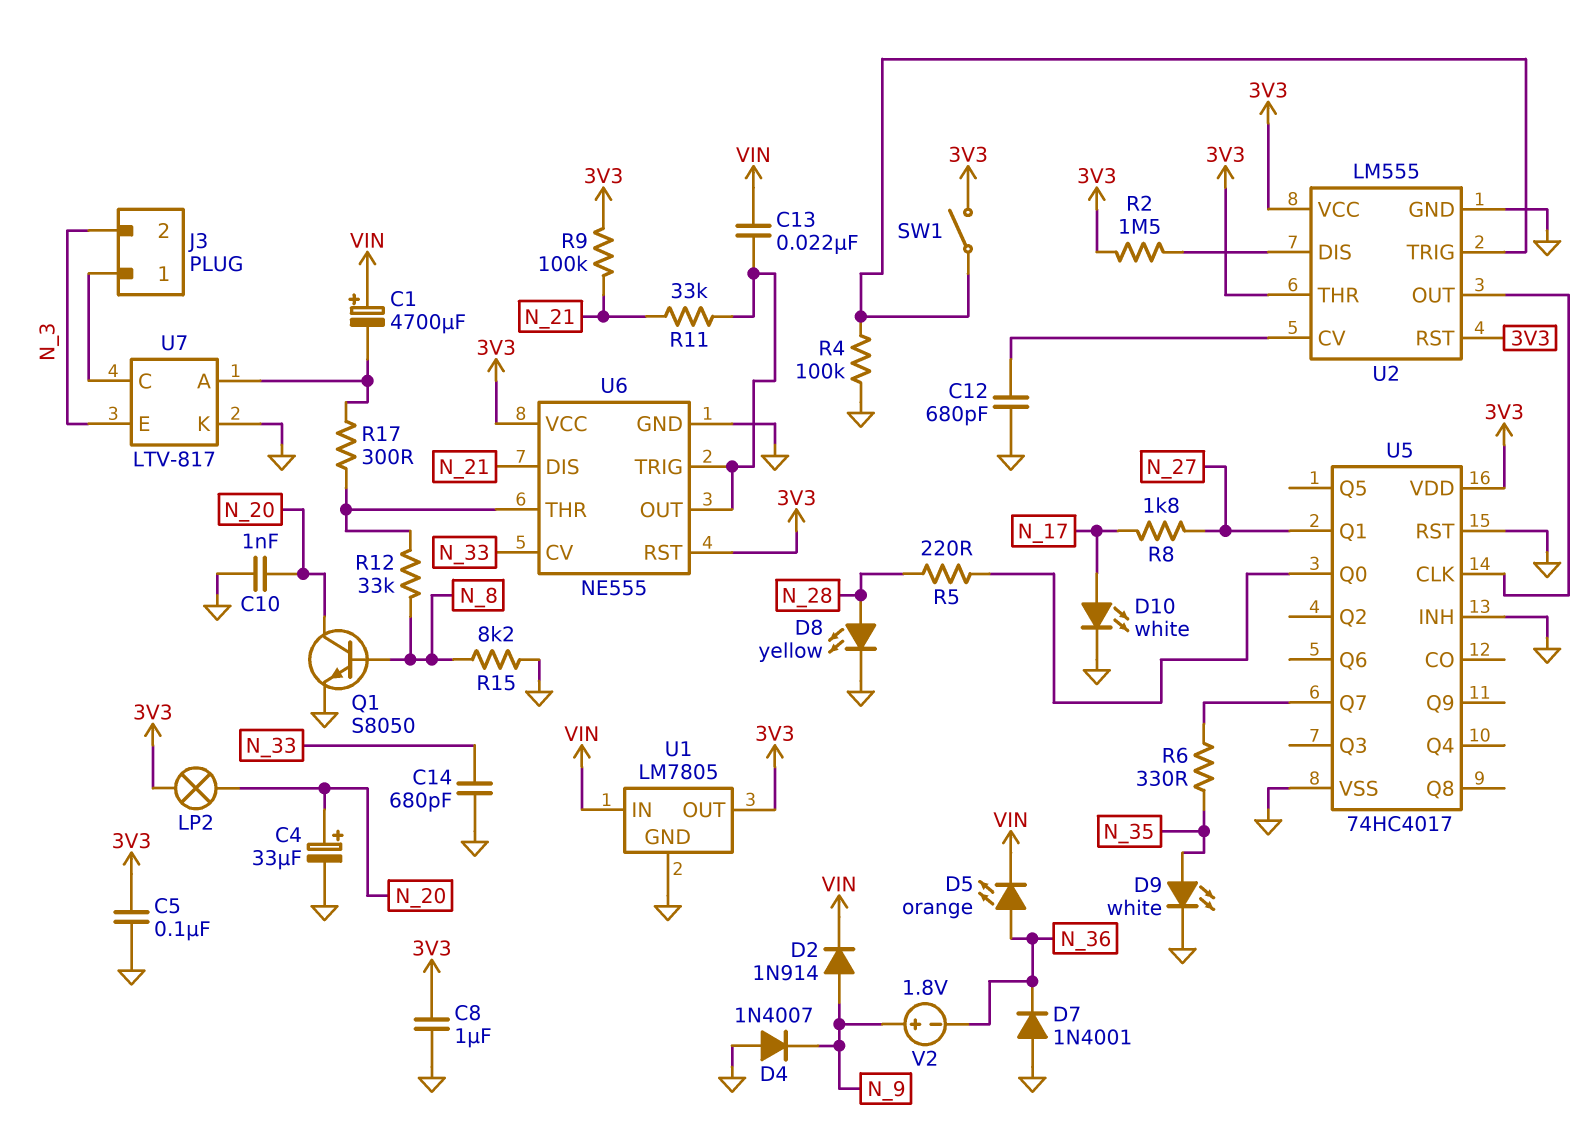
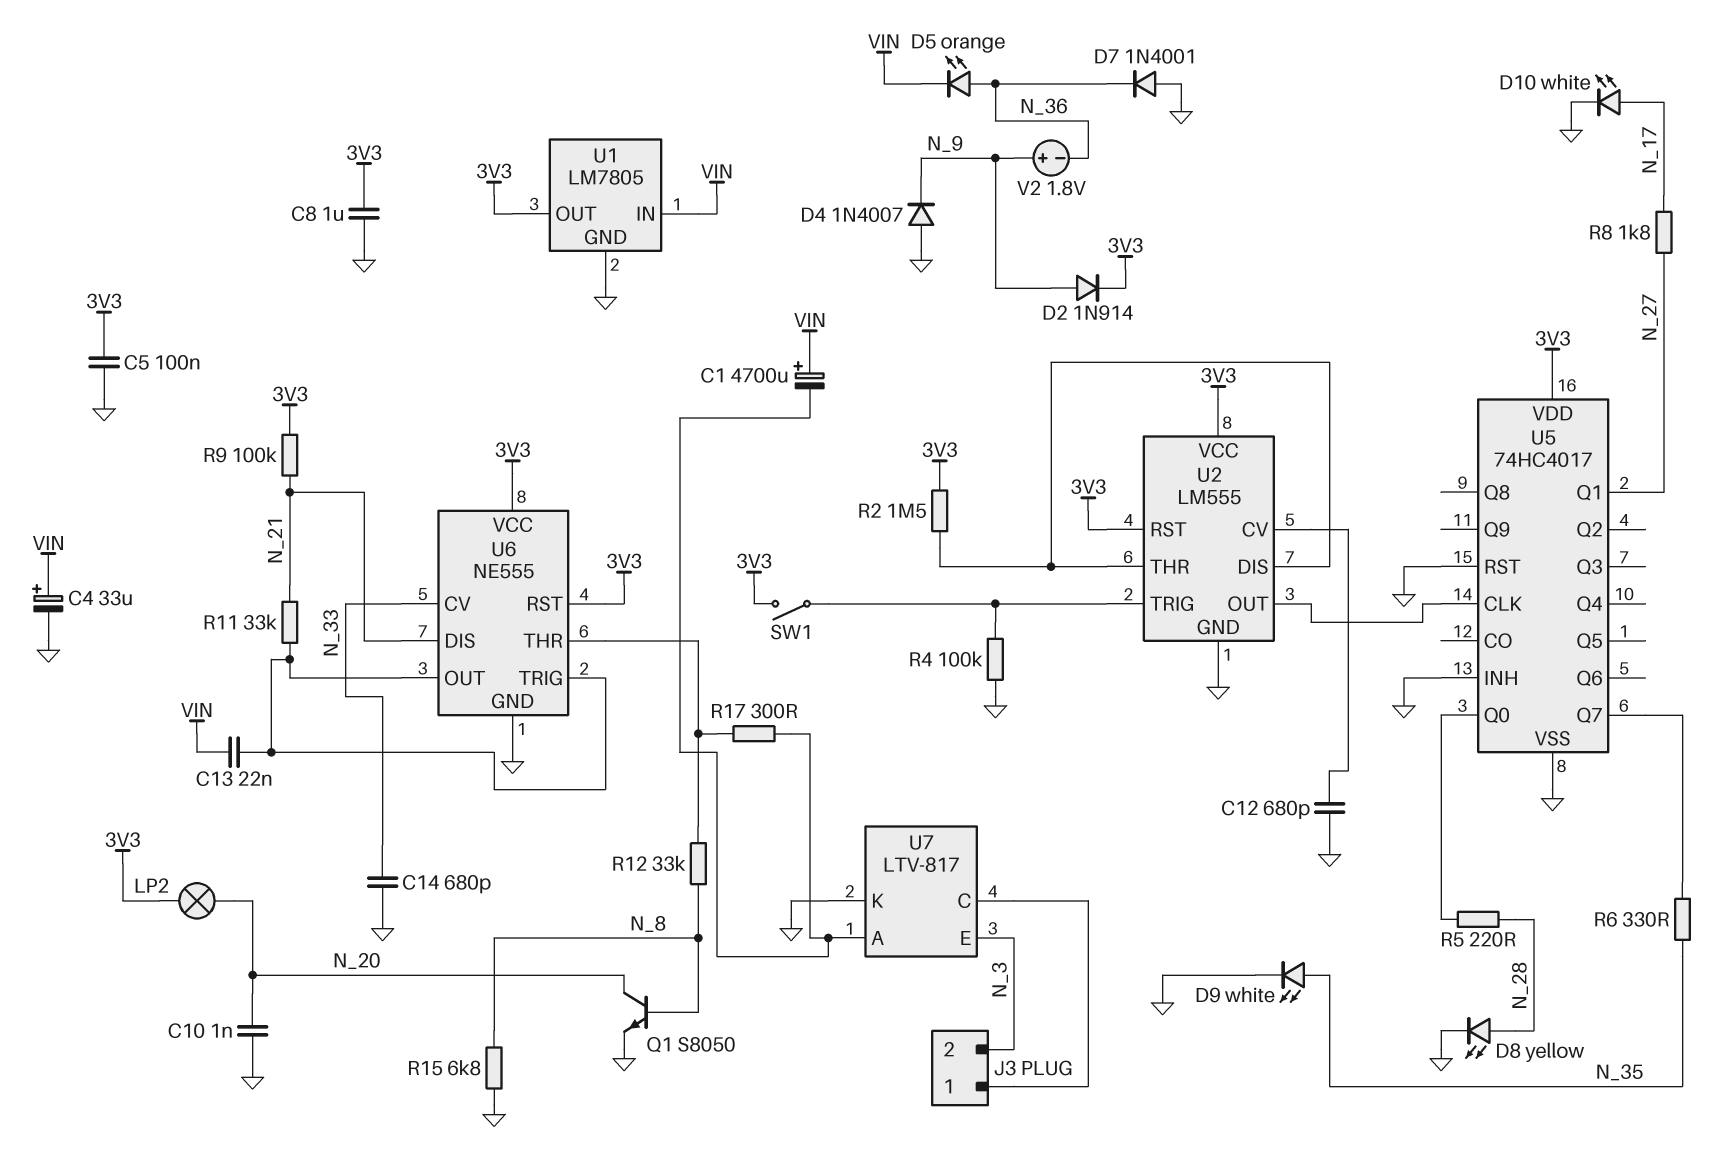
C4: 33uF (plus N_20, minus GND) -> 33uF (plus VIN, minus GND)
D2: diode 1N914 (A N_9, K VIN) -> diode 1N914 (A N_9, K 3V3)
R15: 8.2k (GND, N_8) -> 6.8k (GND, N_8)
U2 pin THR: 3V3 -> U2/DIS

